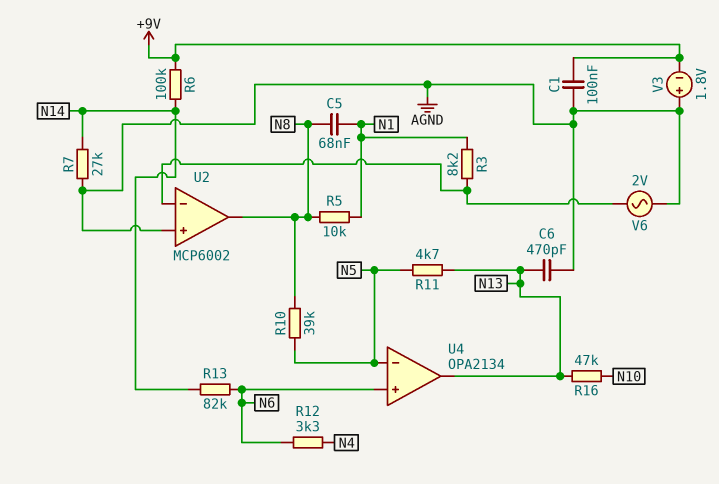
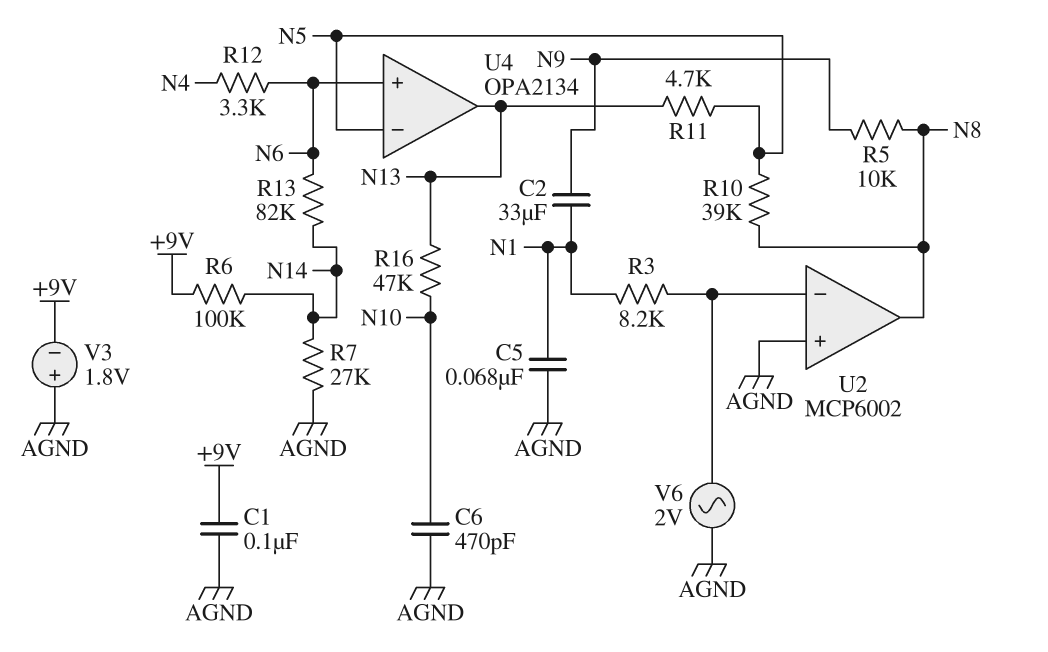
C2: none -> 33uF (N1, N9)
C5: 68nF (N1, N8) -> 68nF (AGND, N1)
C6: 470pF (AGND, N13) -> 470pF (AGND, N10)
R5: 10k (N1, N8) -> 10k (N8, N9)

